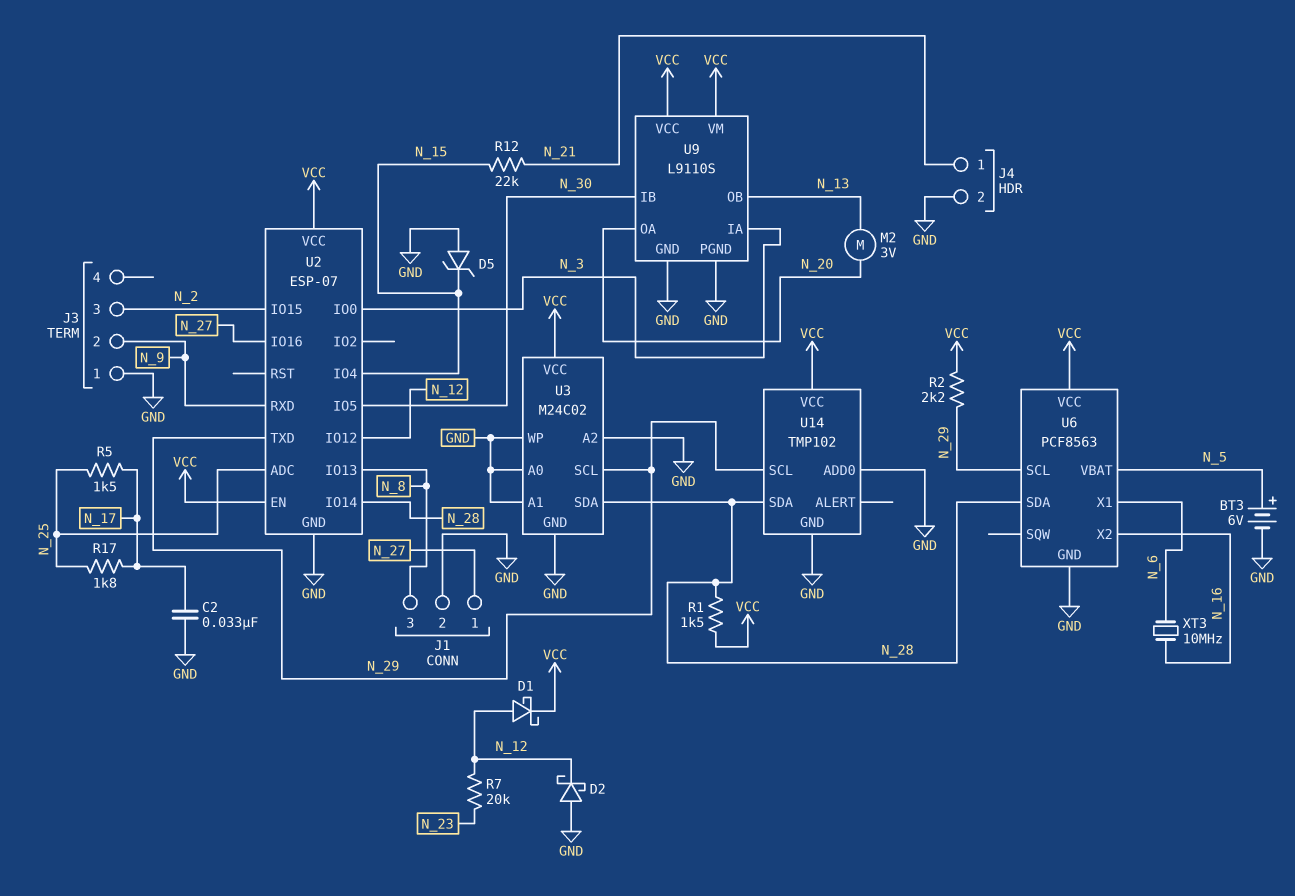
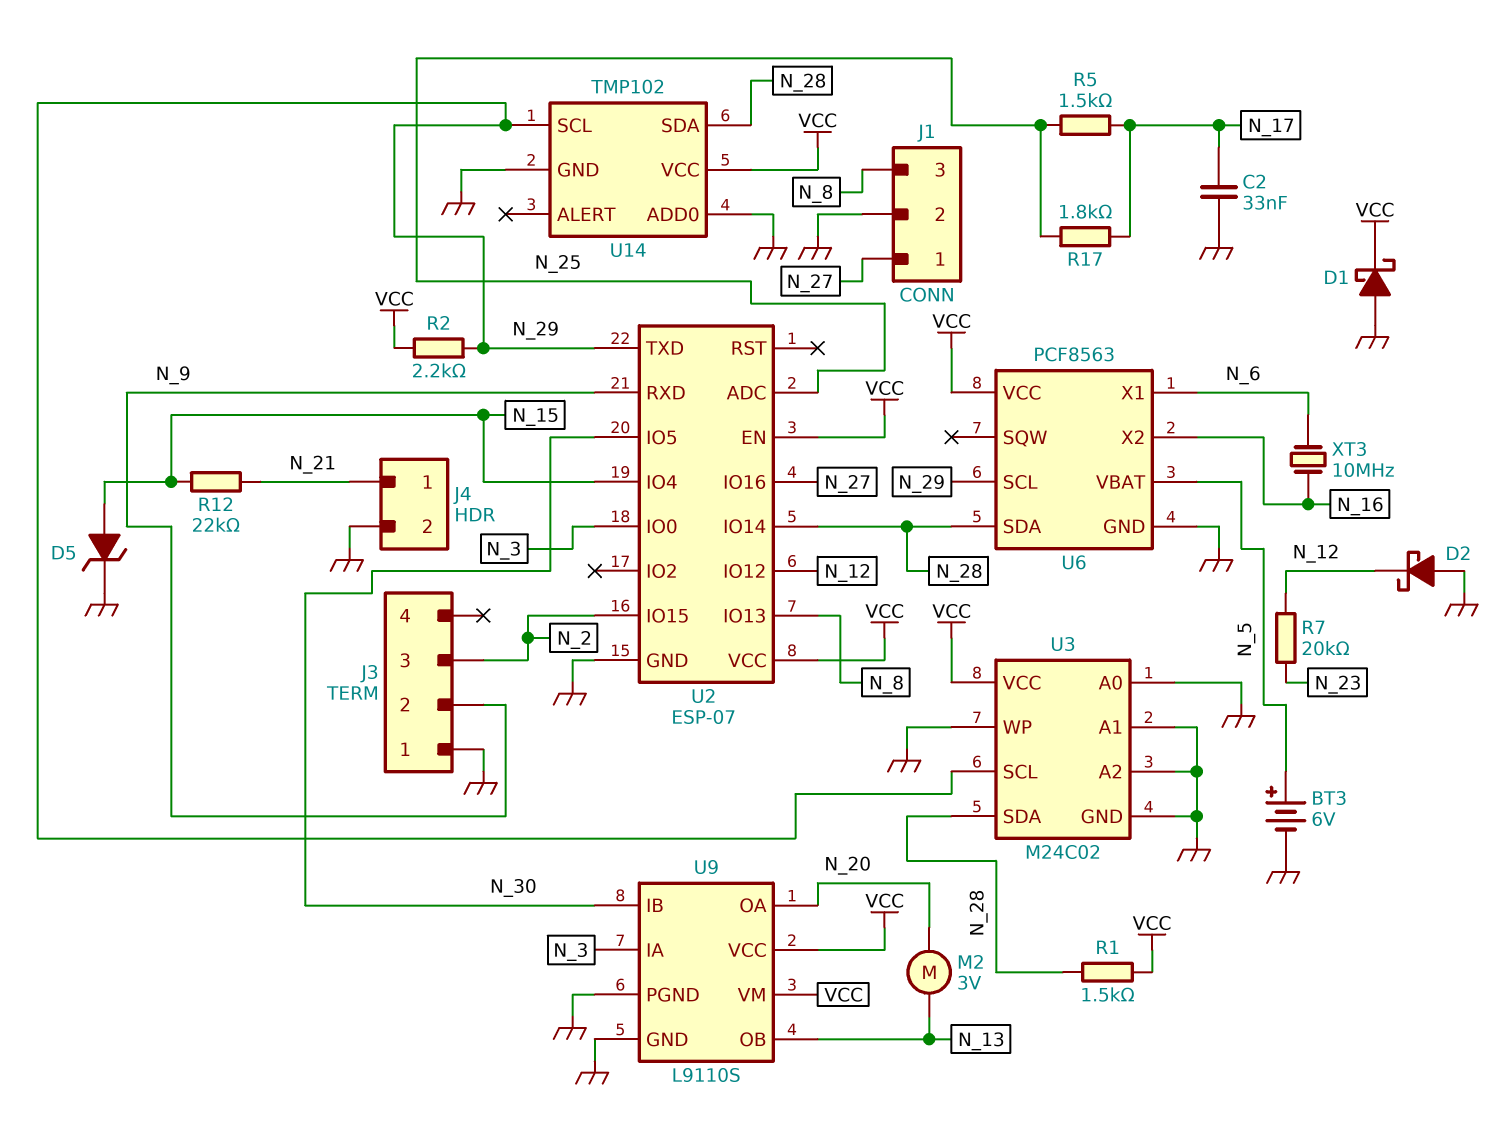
D1: schottky (A N_12, K VCC) -> schottky (A GND, K VCC)
D5: zener (A GND, K N_15) -> zener (A N_15, K GND)

